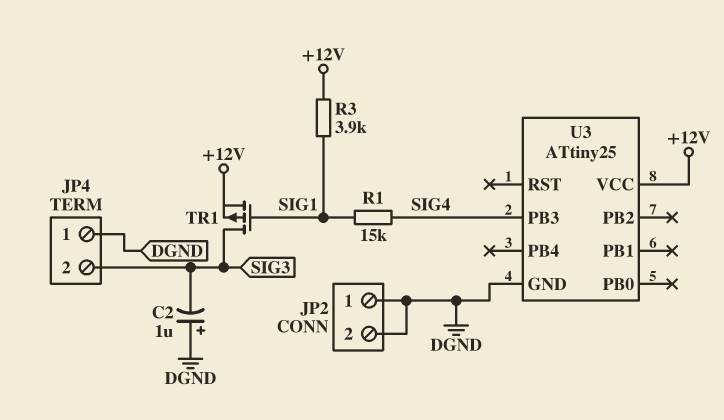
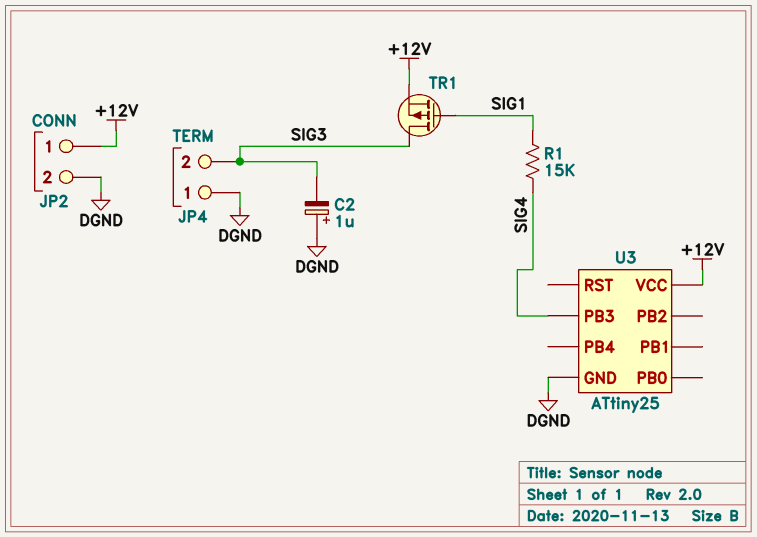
JP2 pin 1: DGND -> +12V
R3: 3.9k (+12V, SIG1) -> none

